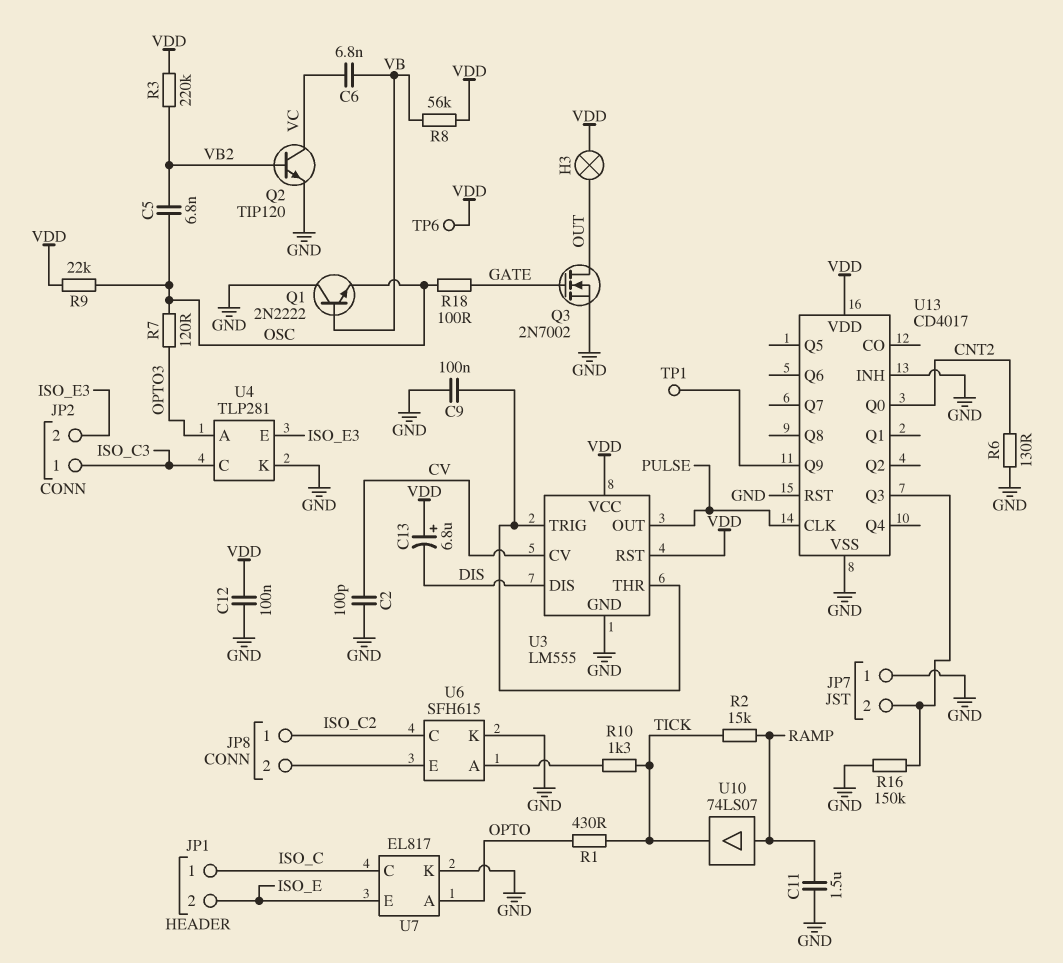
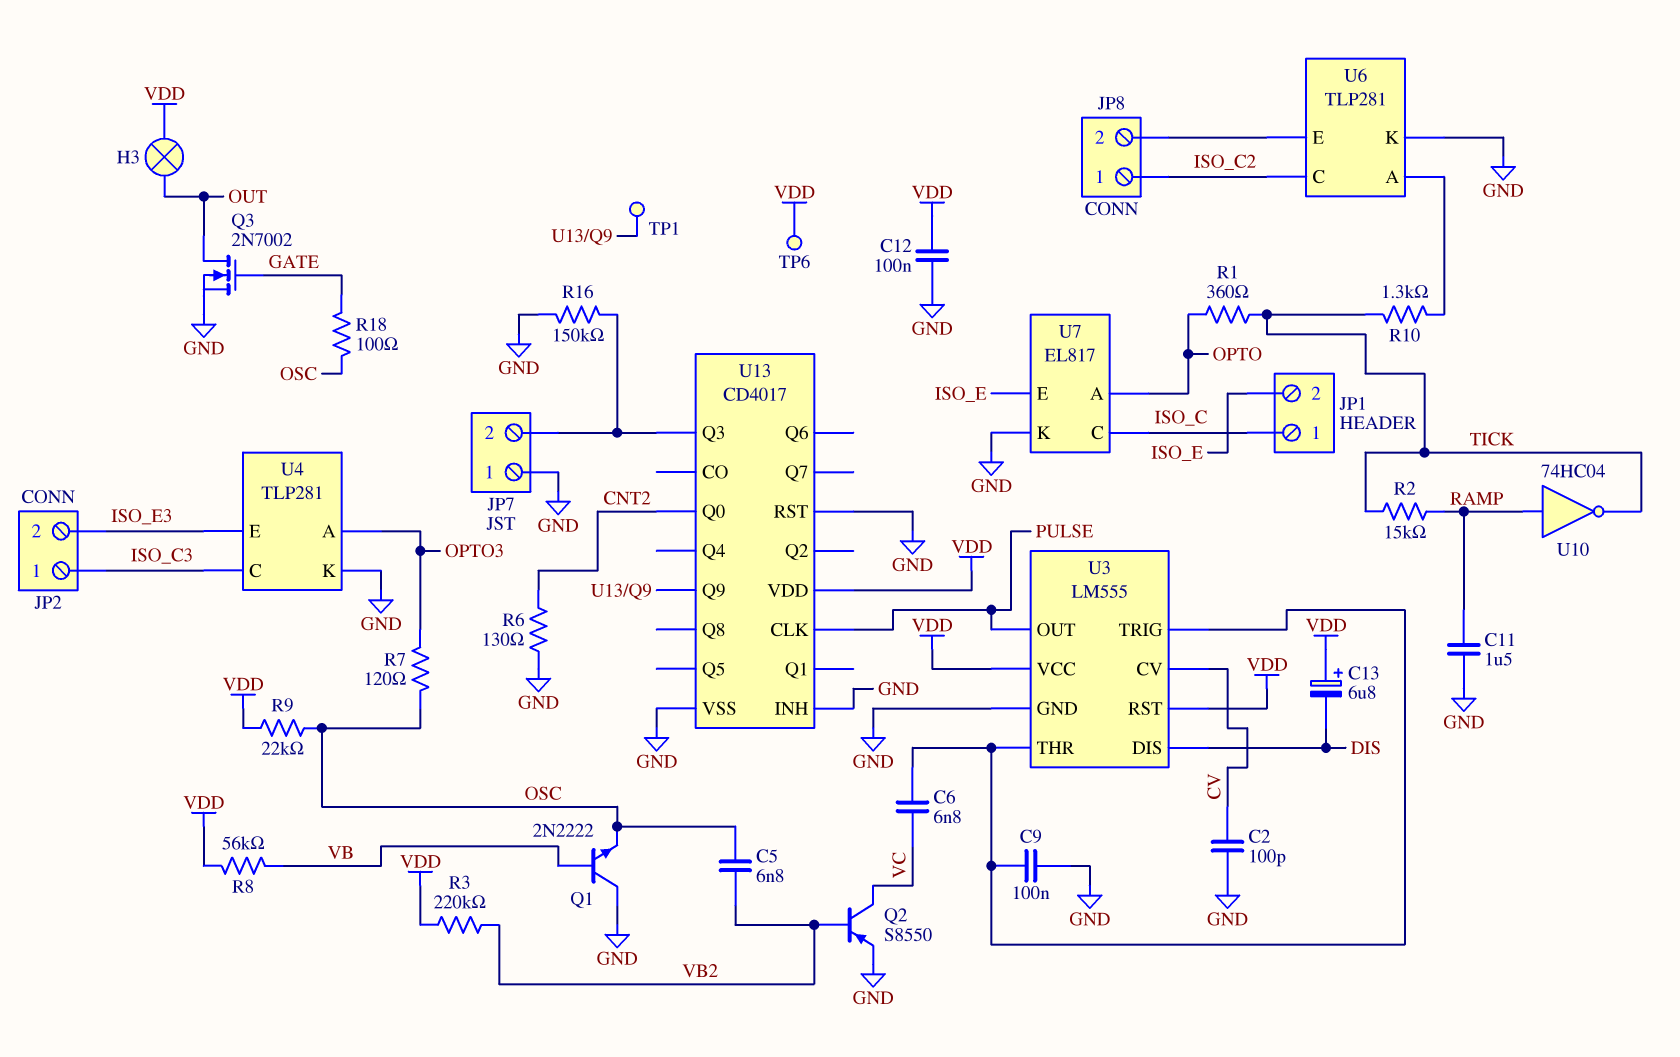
C6: 6.8nF (VB, VC) -> 6.8nF (U3/THR, VC)
Q2: NPN TIP120 (B VB2, C VC, E GND) -> PNP S8550 (B VB2, C VC, E GND)
R1: 430 (OPTO, TICK) -> 360 (OPTO, TICK)
U6: SFH615 -> TLP281
U10: buffer 74LS07 (in RAMP, out TICK) -> NOT 74HC04 (in RAMP, out TICK)

